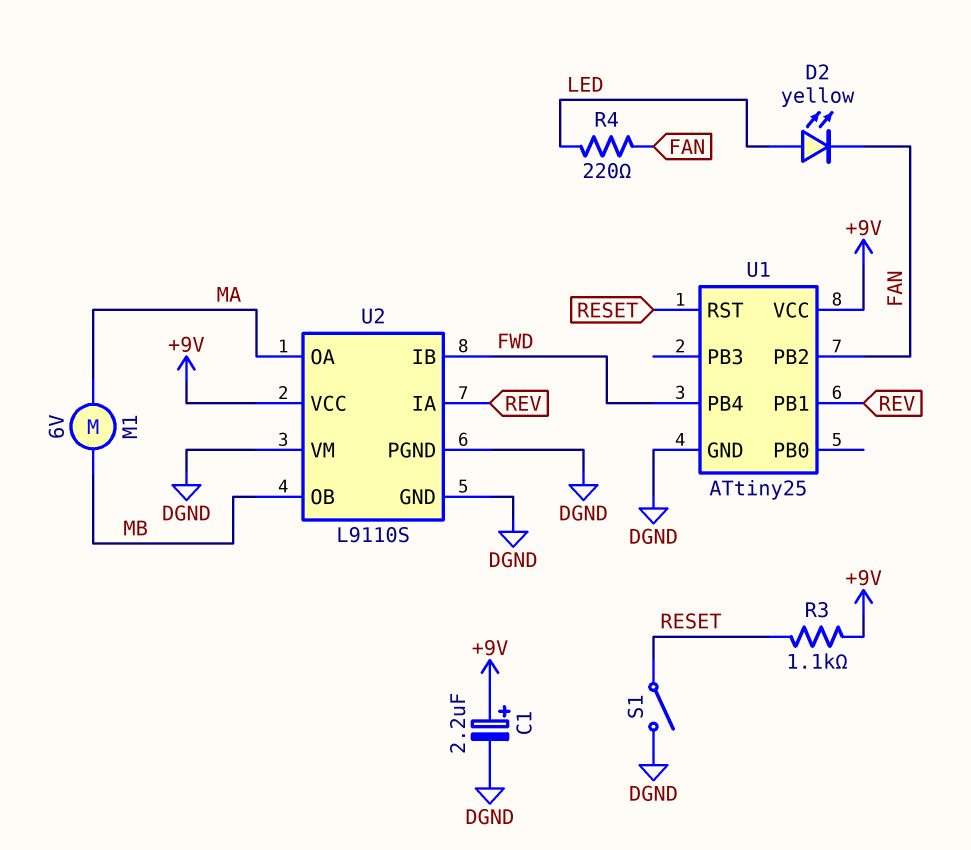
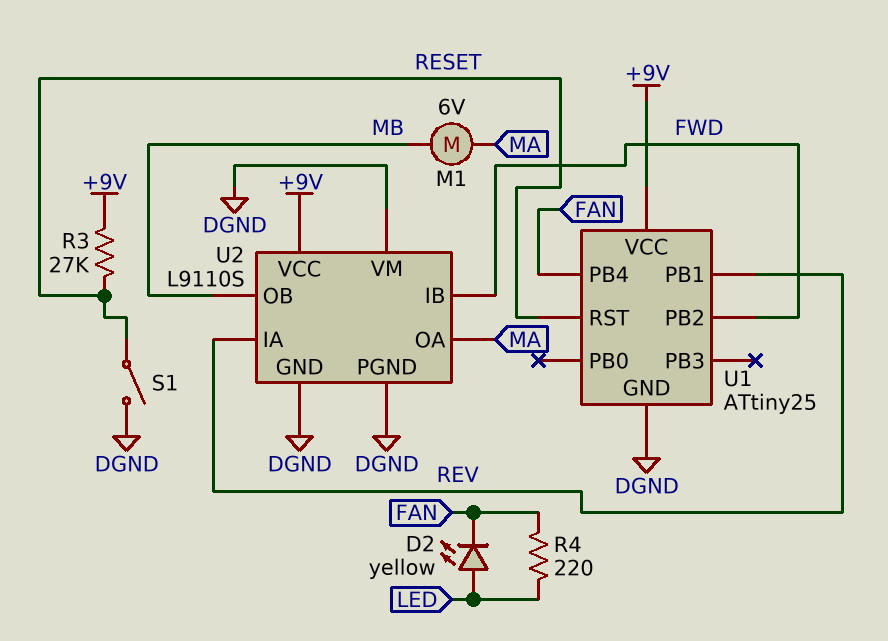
C1: 2.2uF (plus +9V, minus DGND) -> none
R3: 1.1k (+9V, RESET) -> 27k (+9V, RESET)
U1 pin PB2: FAN -> FWD
U1 pin PB4: FWD -> FAN

